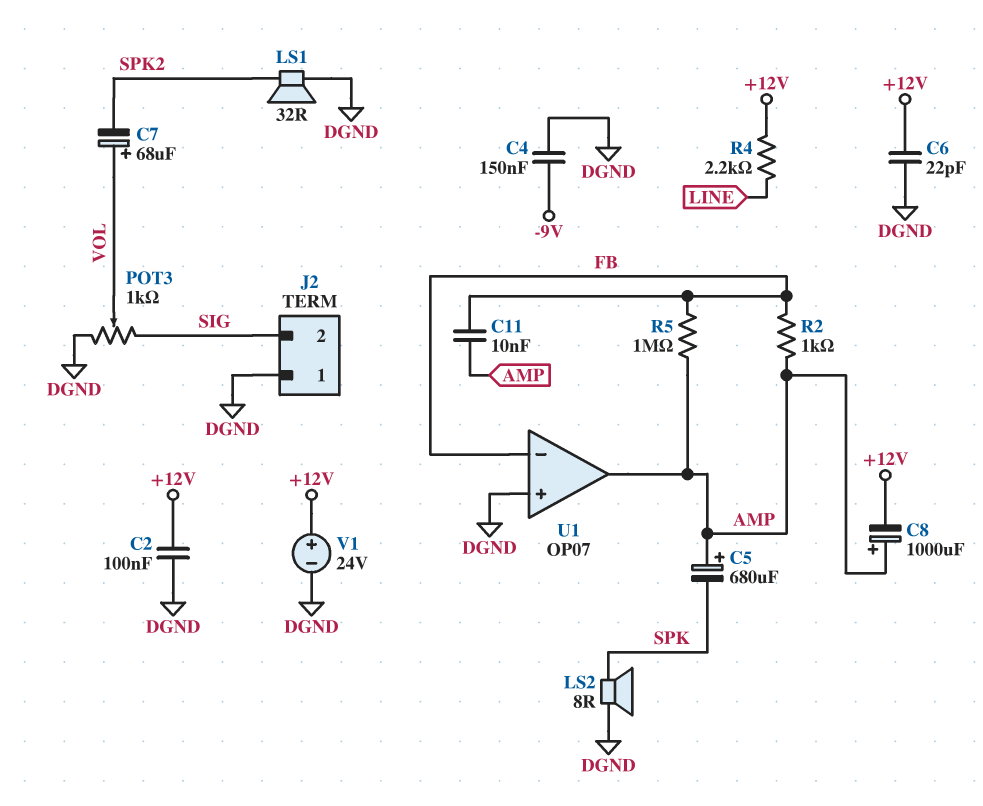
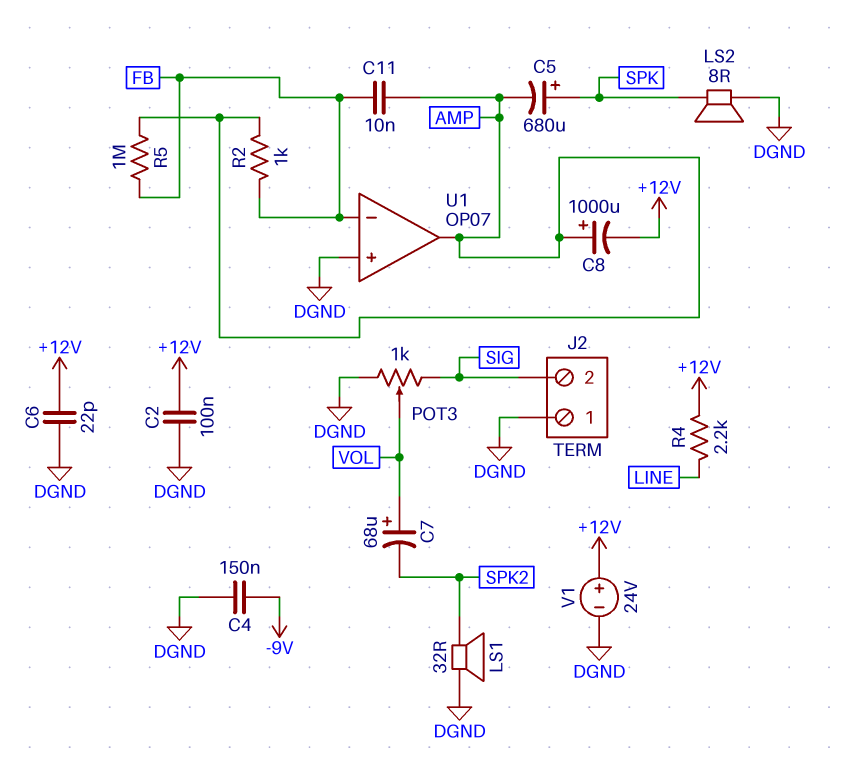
C5: 680uF (plus AMP, minus SPK) -> 680uF (plus SPK, minus AMP)

